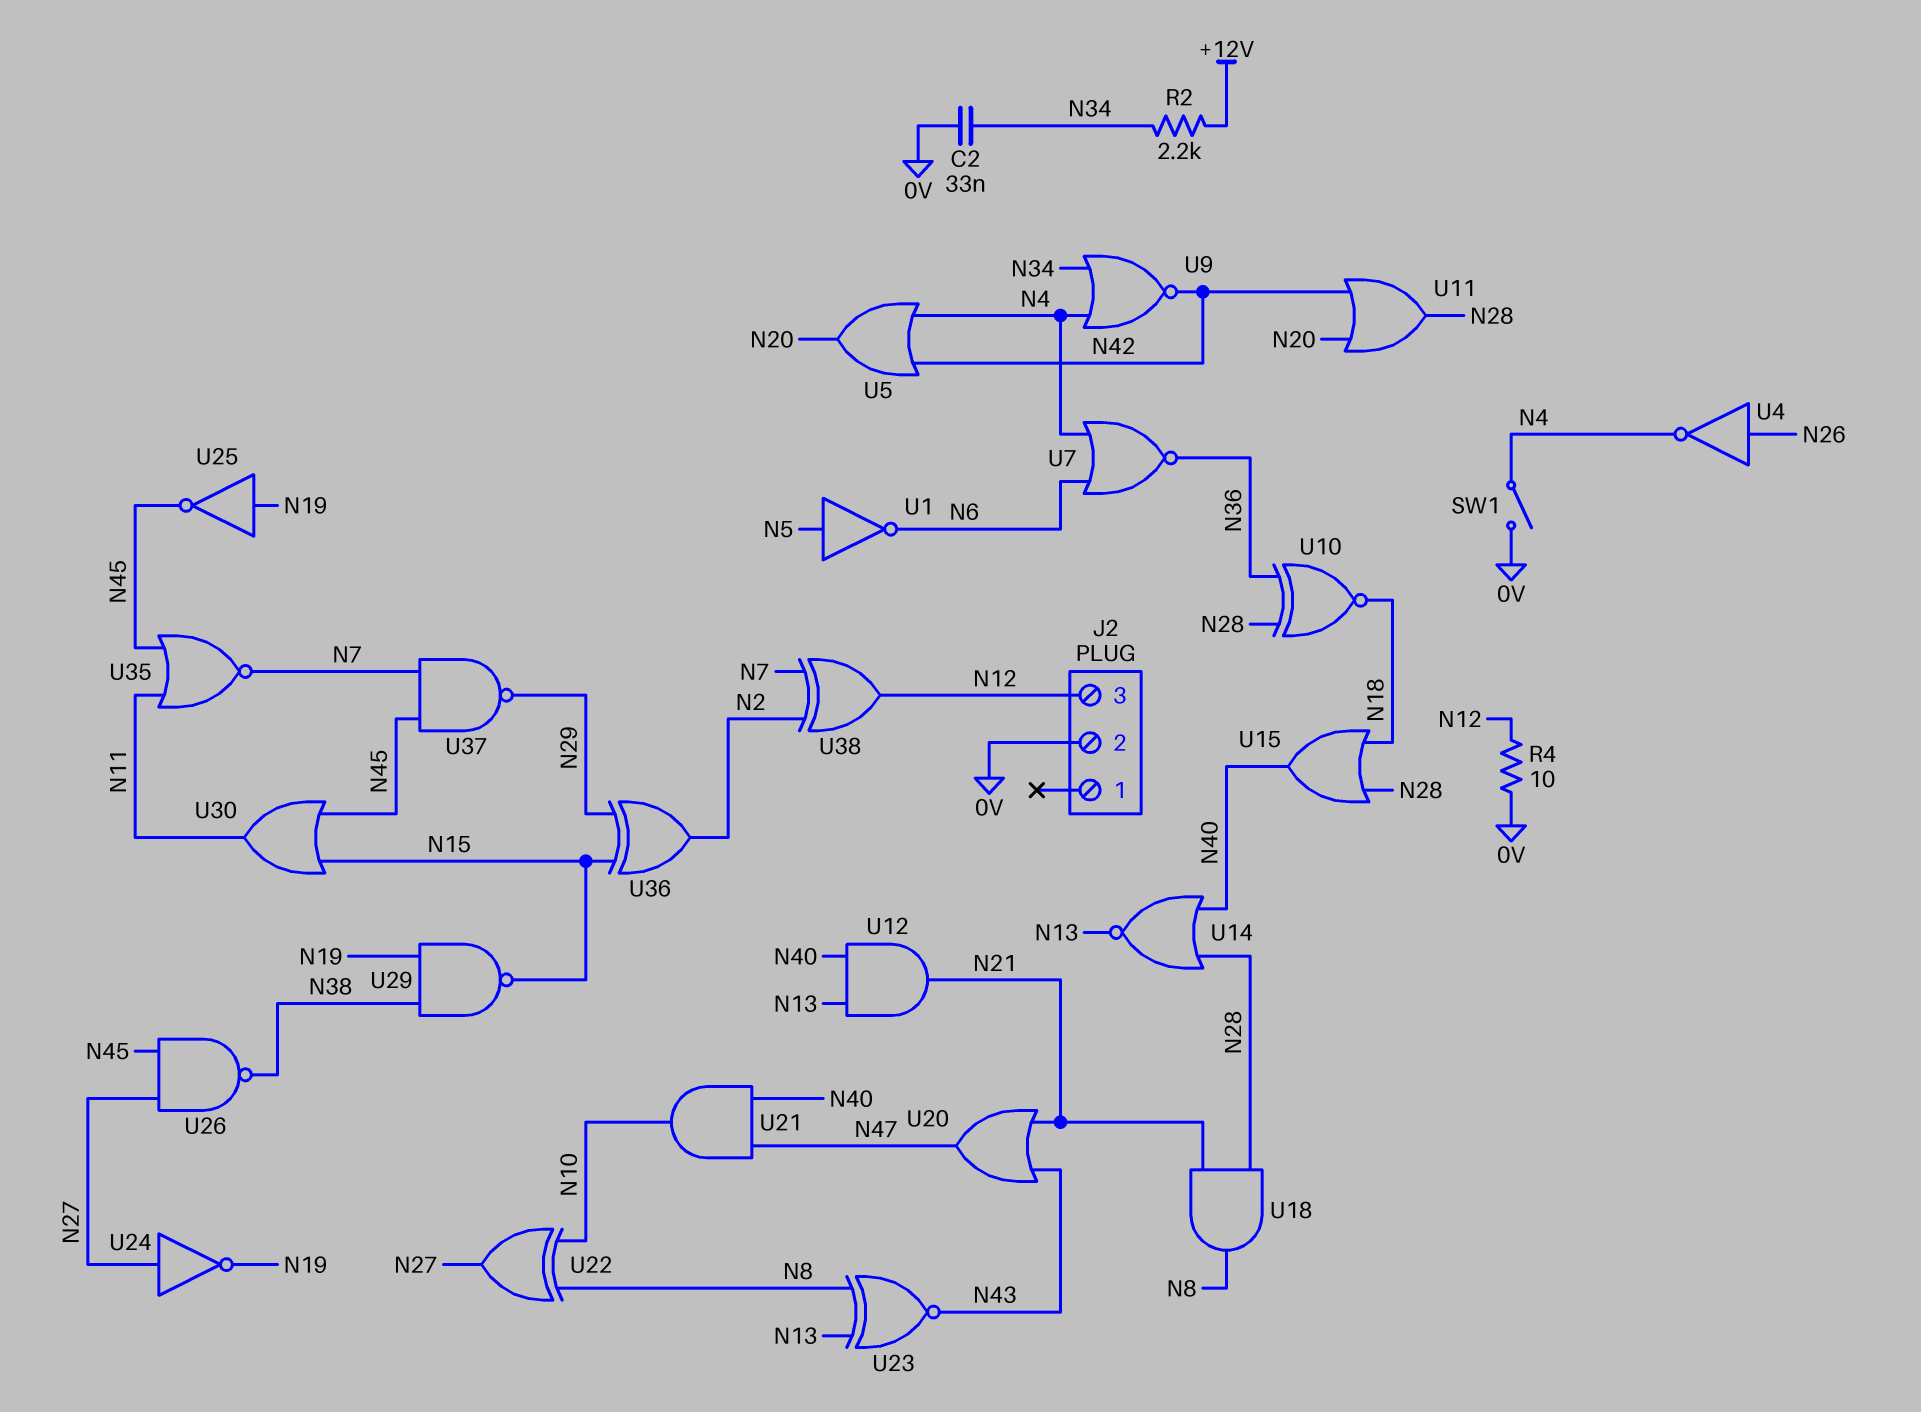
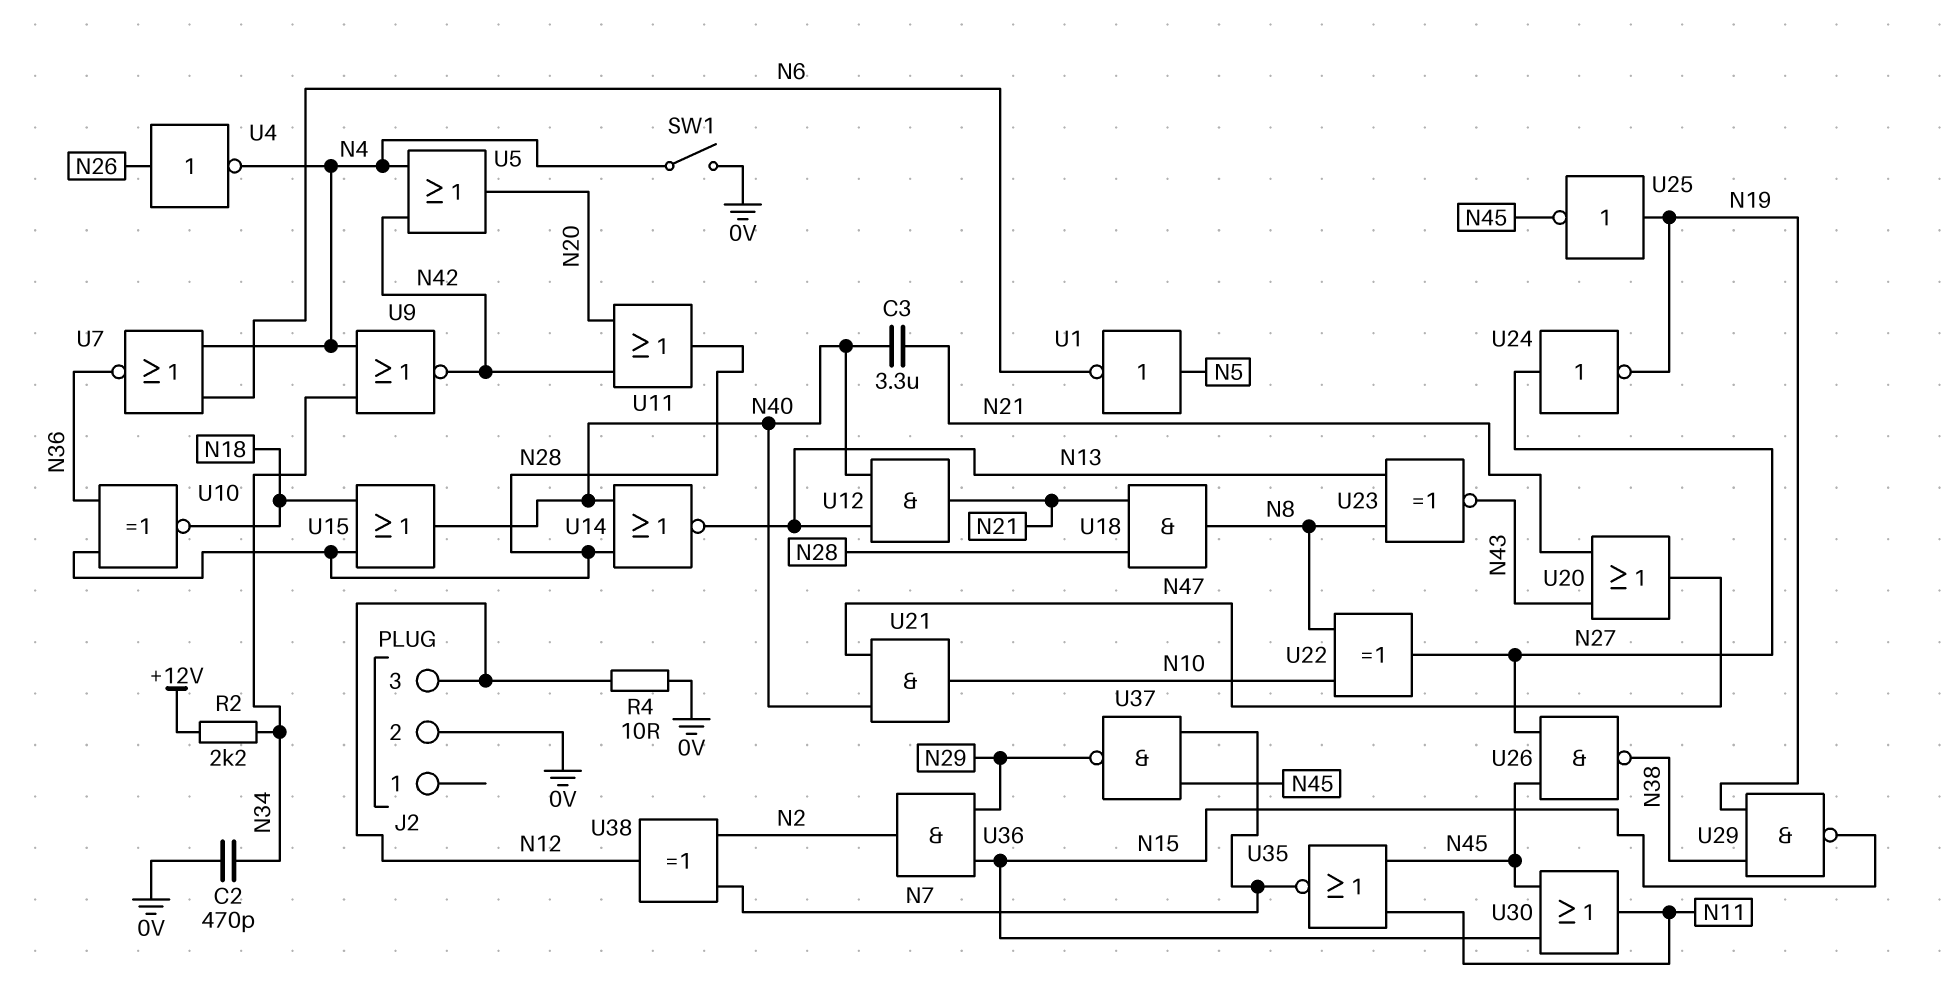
C2: 33nF (0V, N34) -> 470pF (0V, N34)
C3: none -> 3.3uF (N21, N40)
U36: XOR (in N15, in N29, out N2) -> AND (in N15, in N29, out N2)

